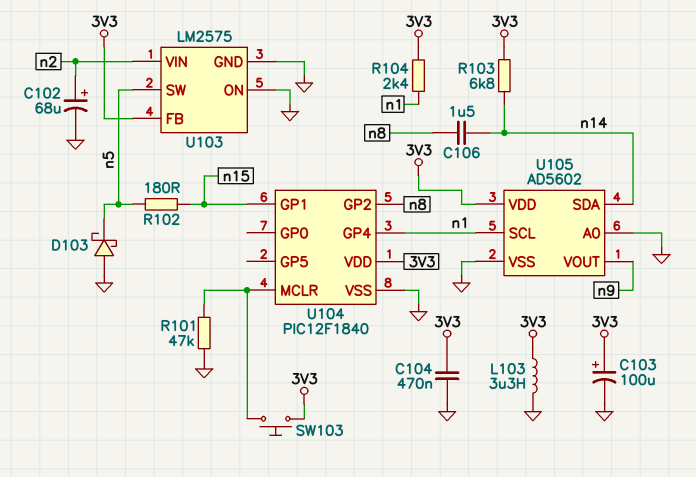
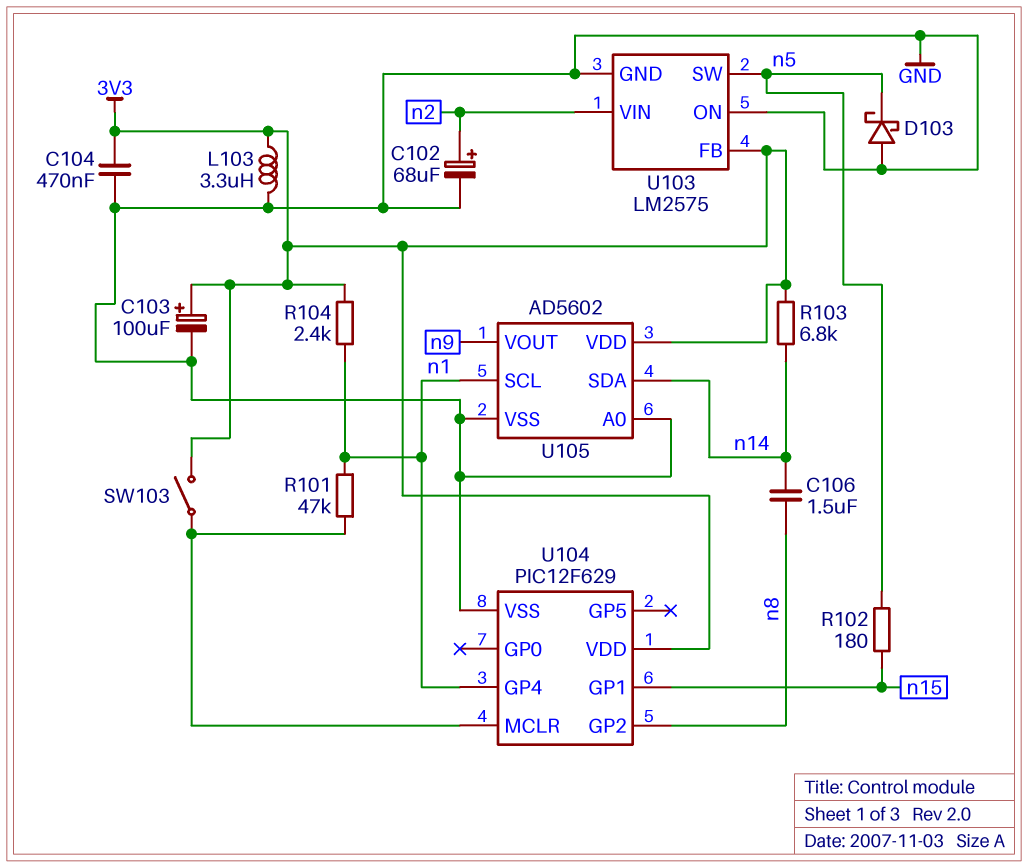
R101: 47k (GND, U104/MCLR) -> 47k (U104/MCLR, n1)
SW103: button (3V3, U104/MCLR) -> switch (3V3, U104/MCLR)
U104: PIC12F1840 -> PIC12F629

